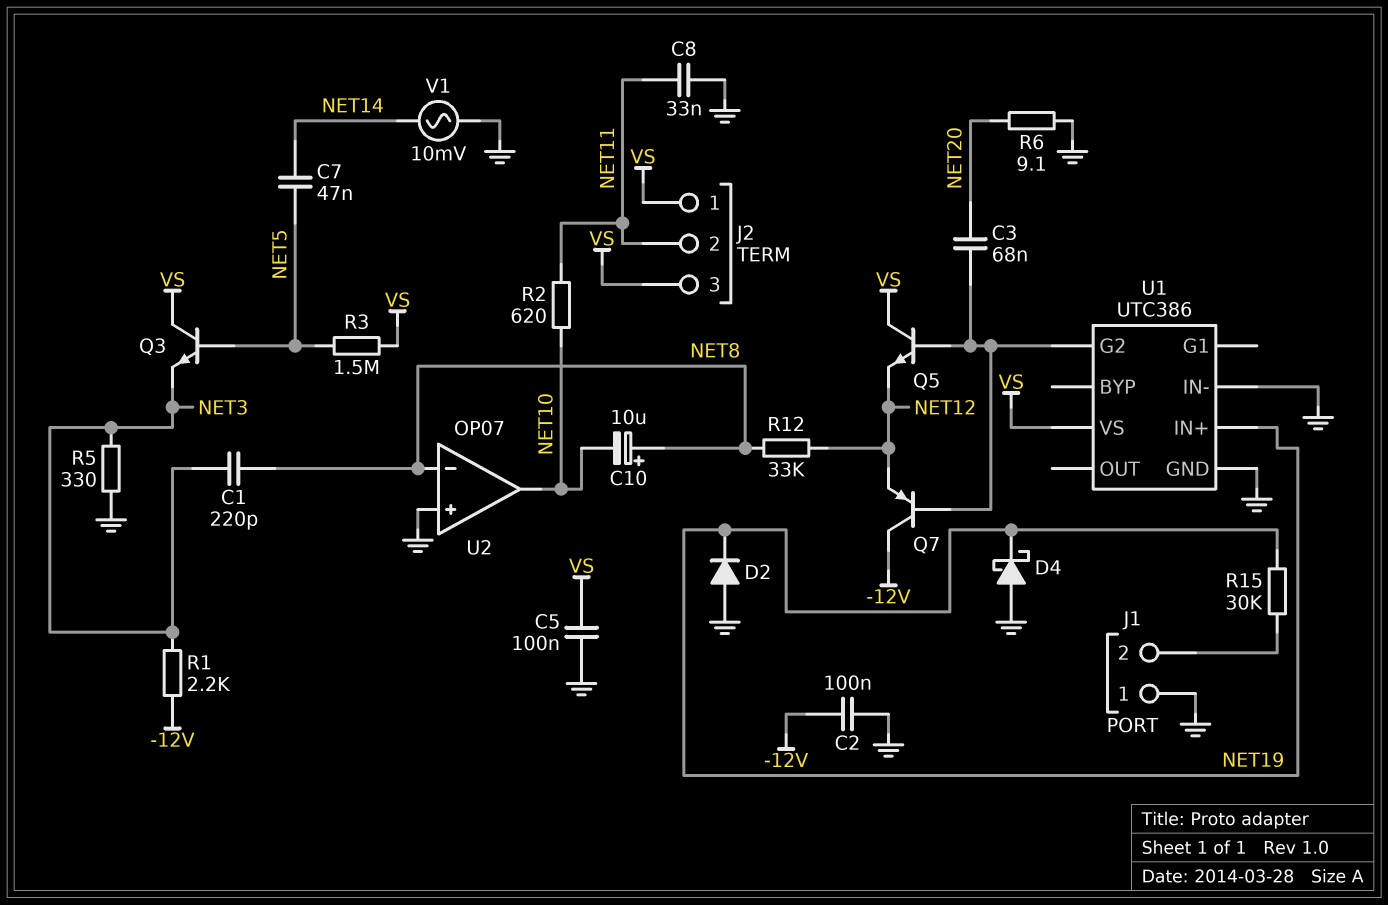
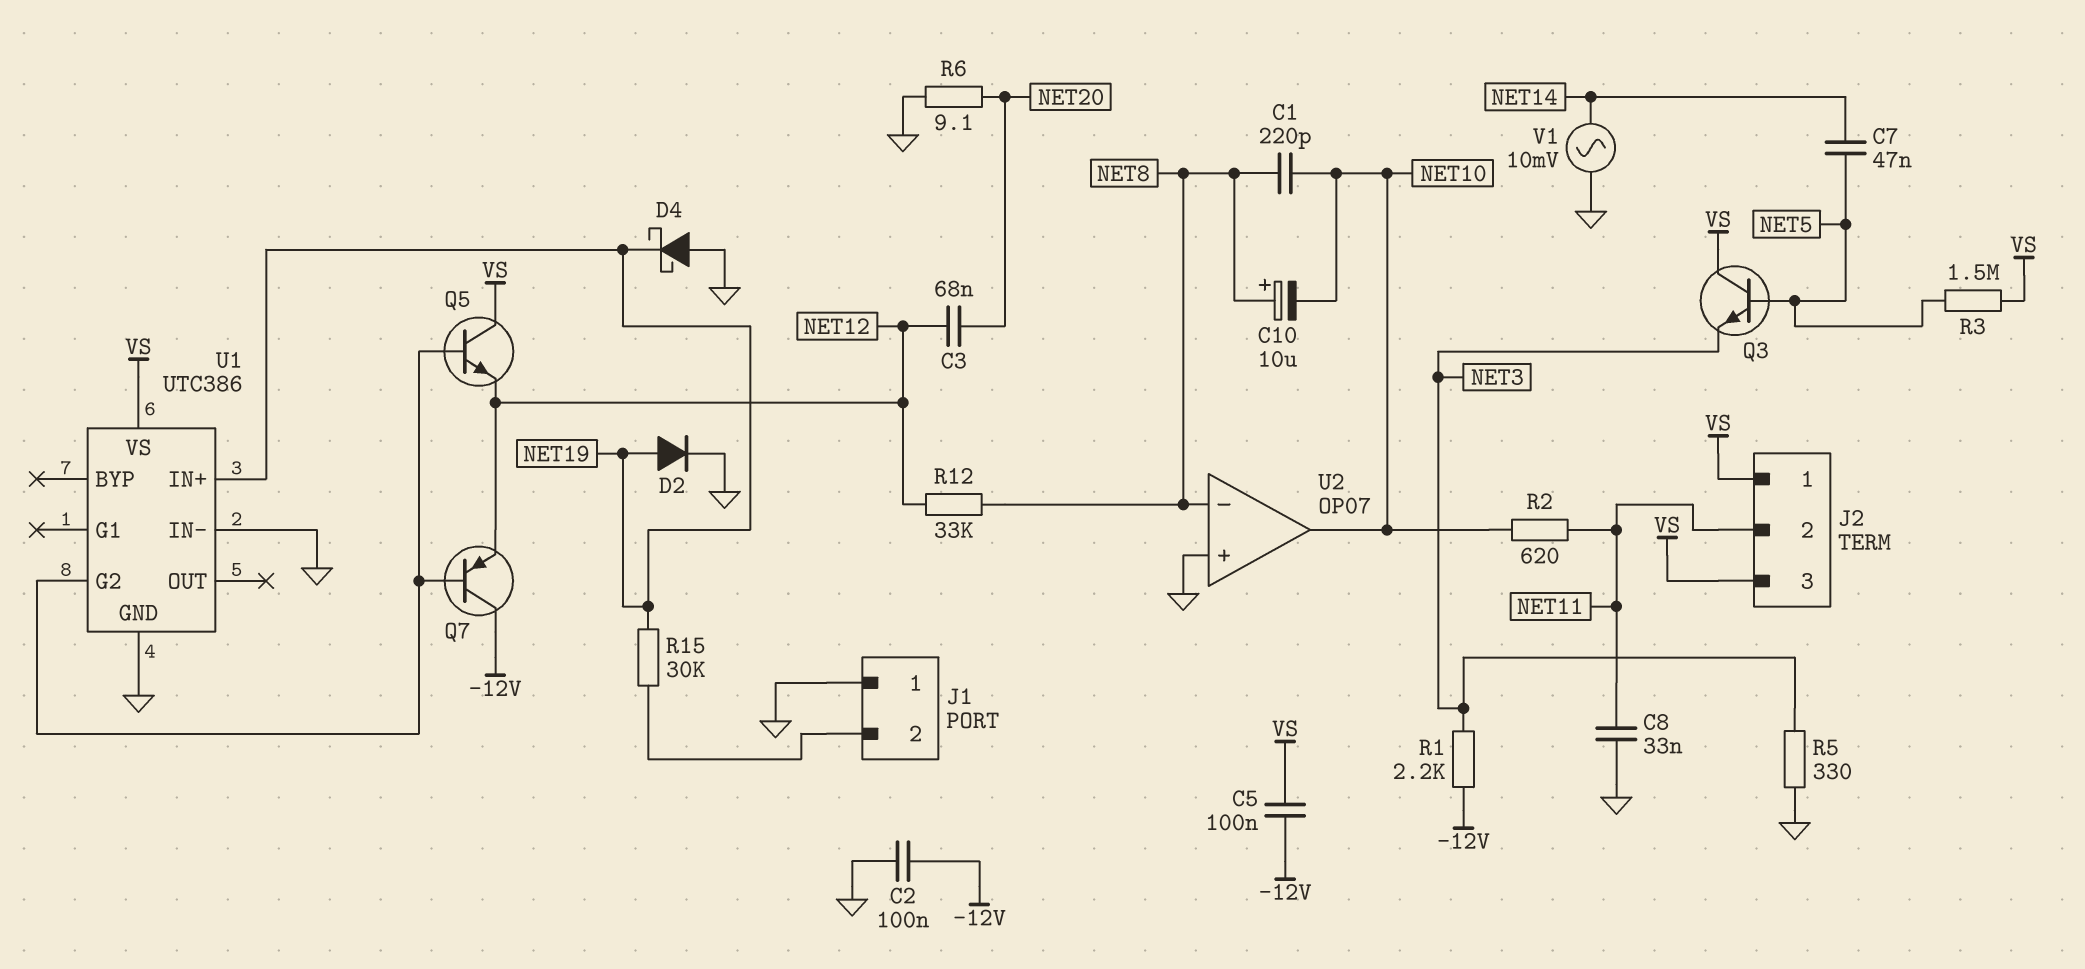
C1: 220pF (NET3, NET8) -> 220pF (NET8, NET10)
C3: 68nF (NET20, U1/G2) -> 68nF (NET12, NET20)
C5: 100nF (GND, VS) -> 100nF (-12V, VS)
D2: diode (A GND, K NET19) -> diode (A NET19, K GND)

